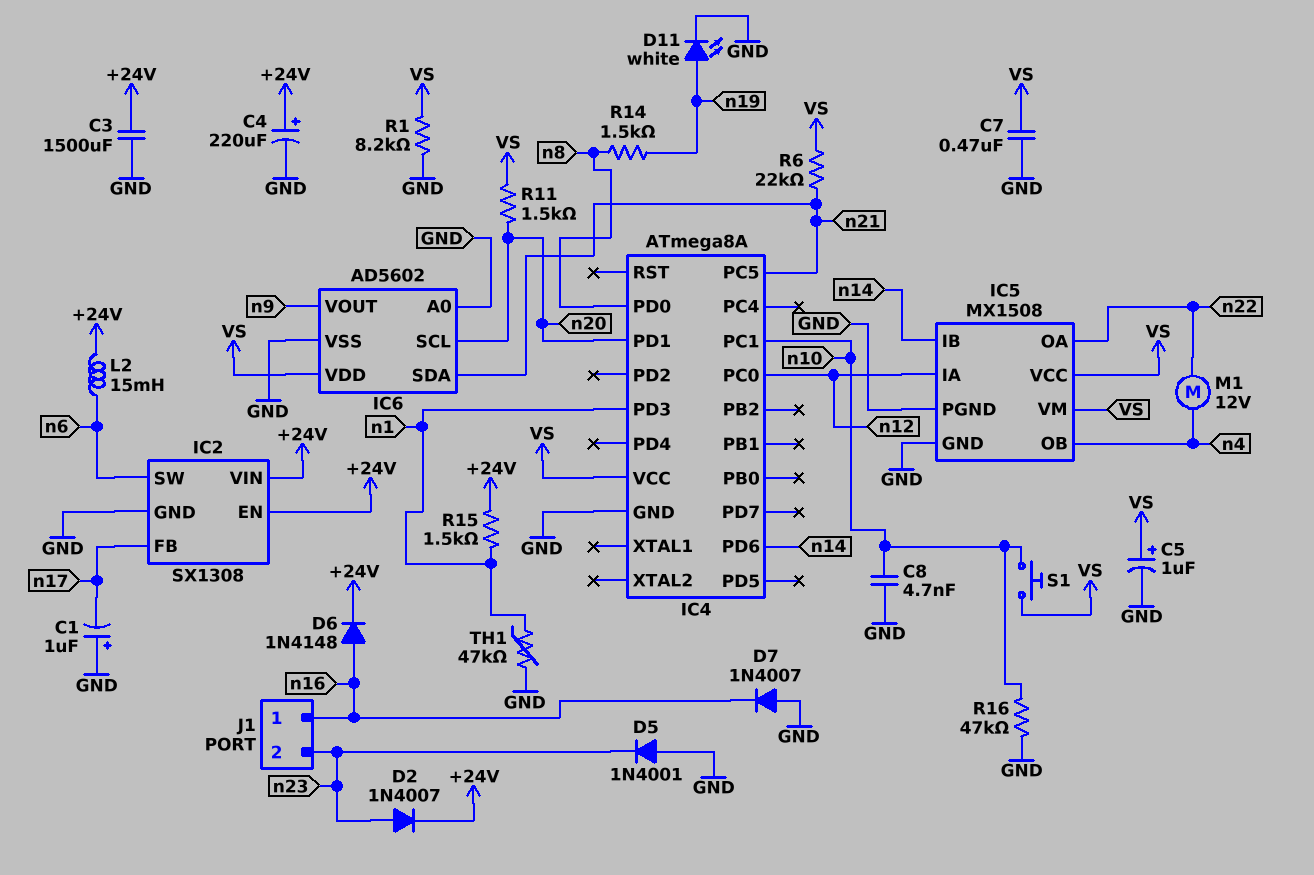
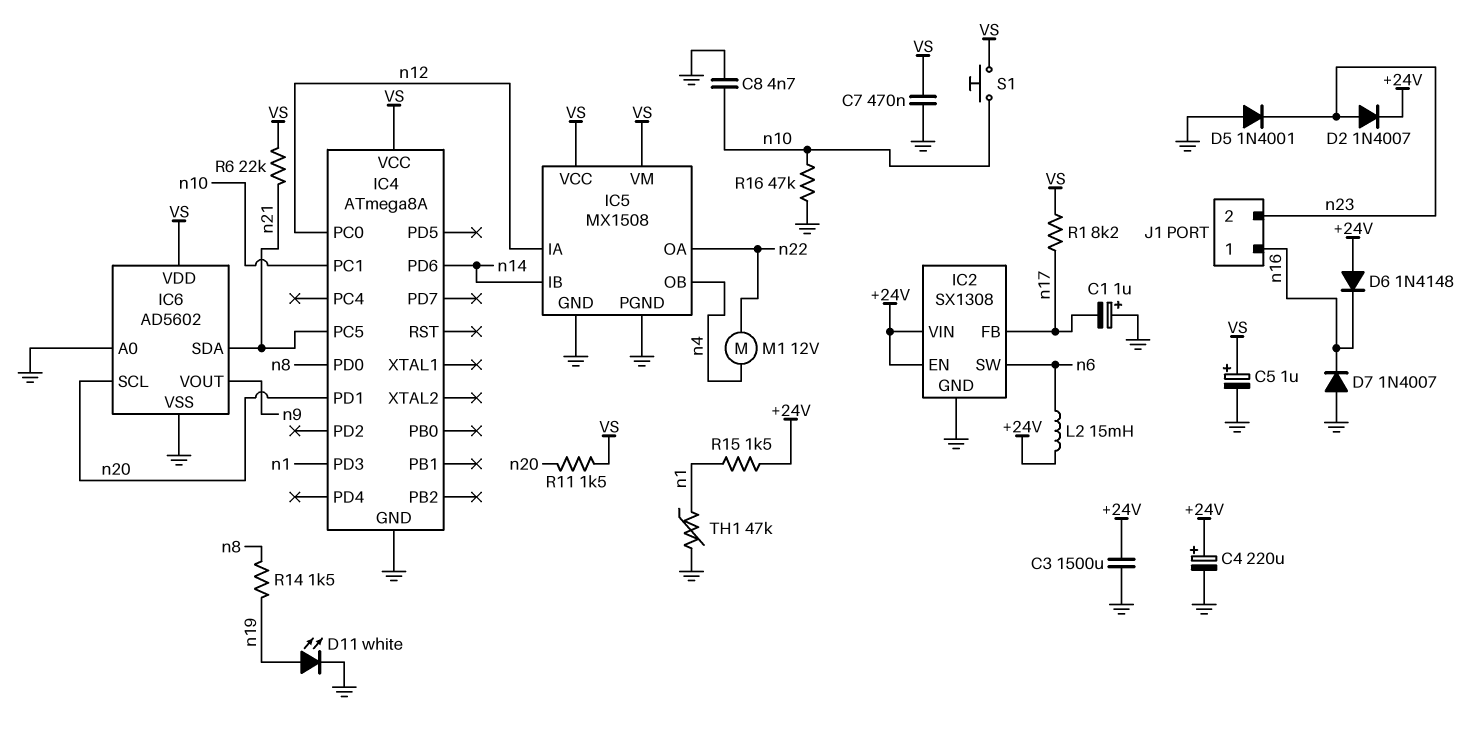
D6: diode 1N4148 (A n16, K +24V) -> diode 1N4148 (A +24V, K n16)
R1: 8.2k (GND, VS) -> 8.2k (VS, n17)

